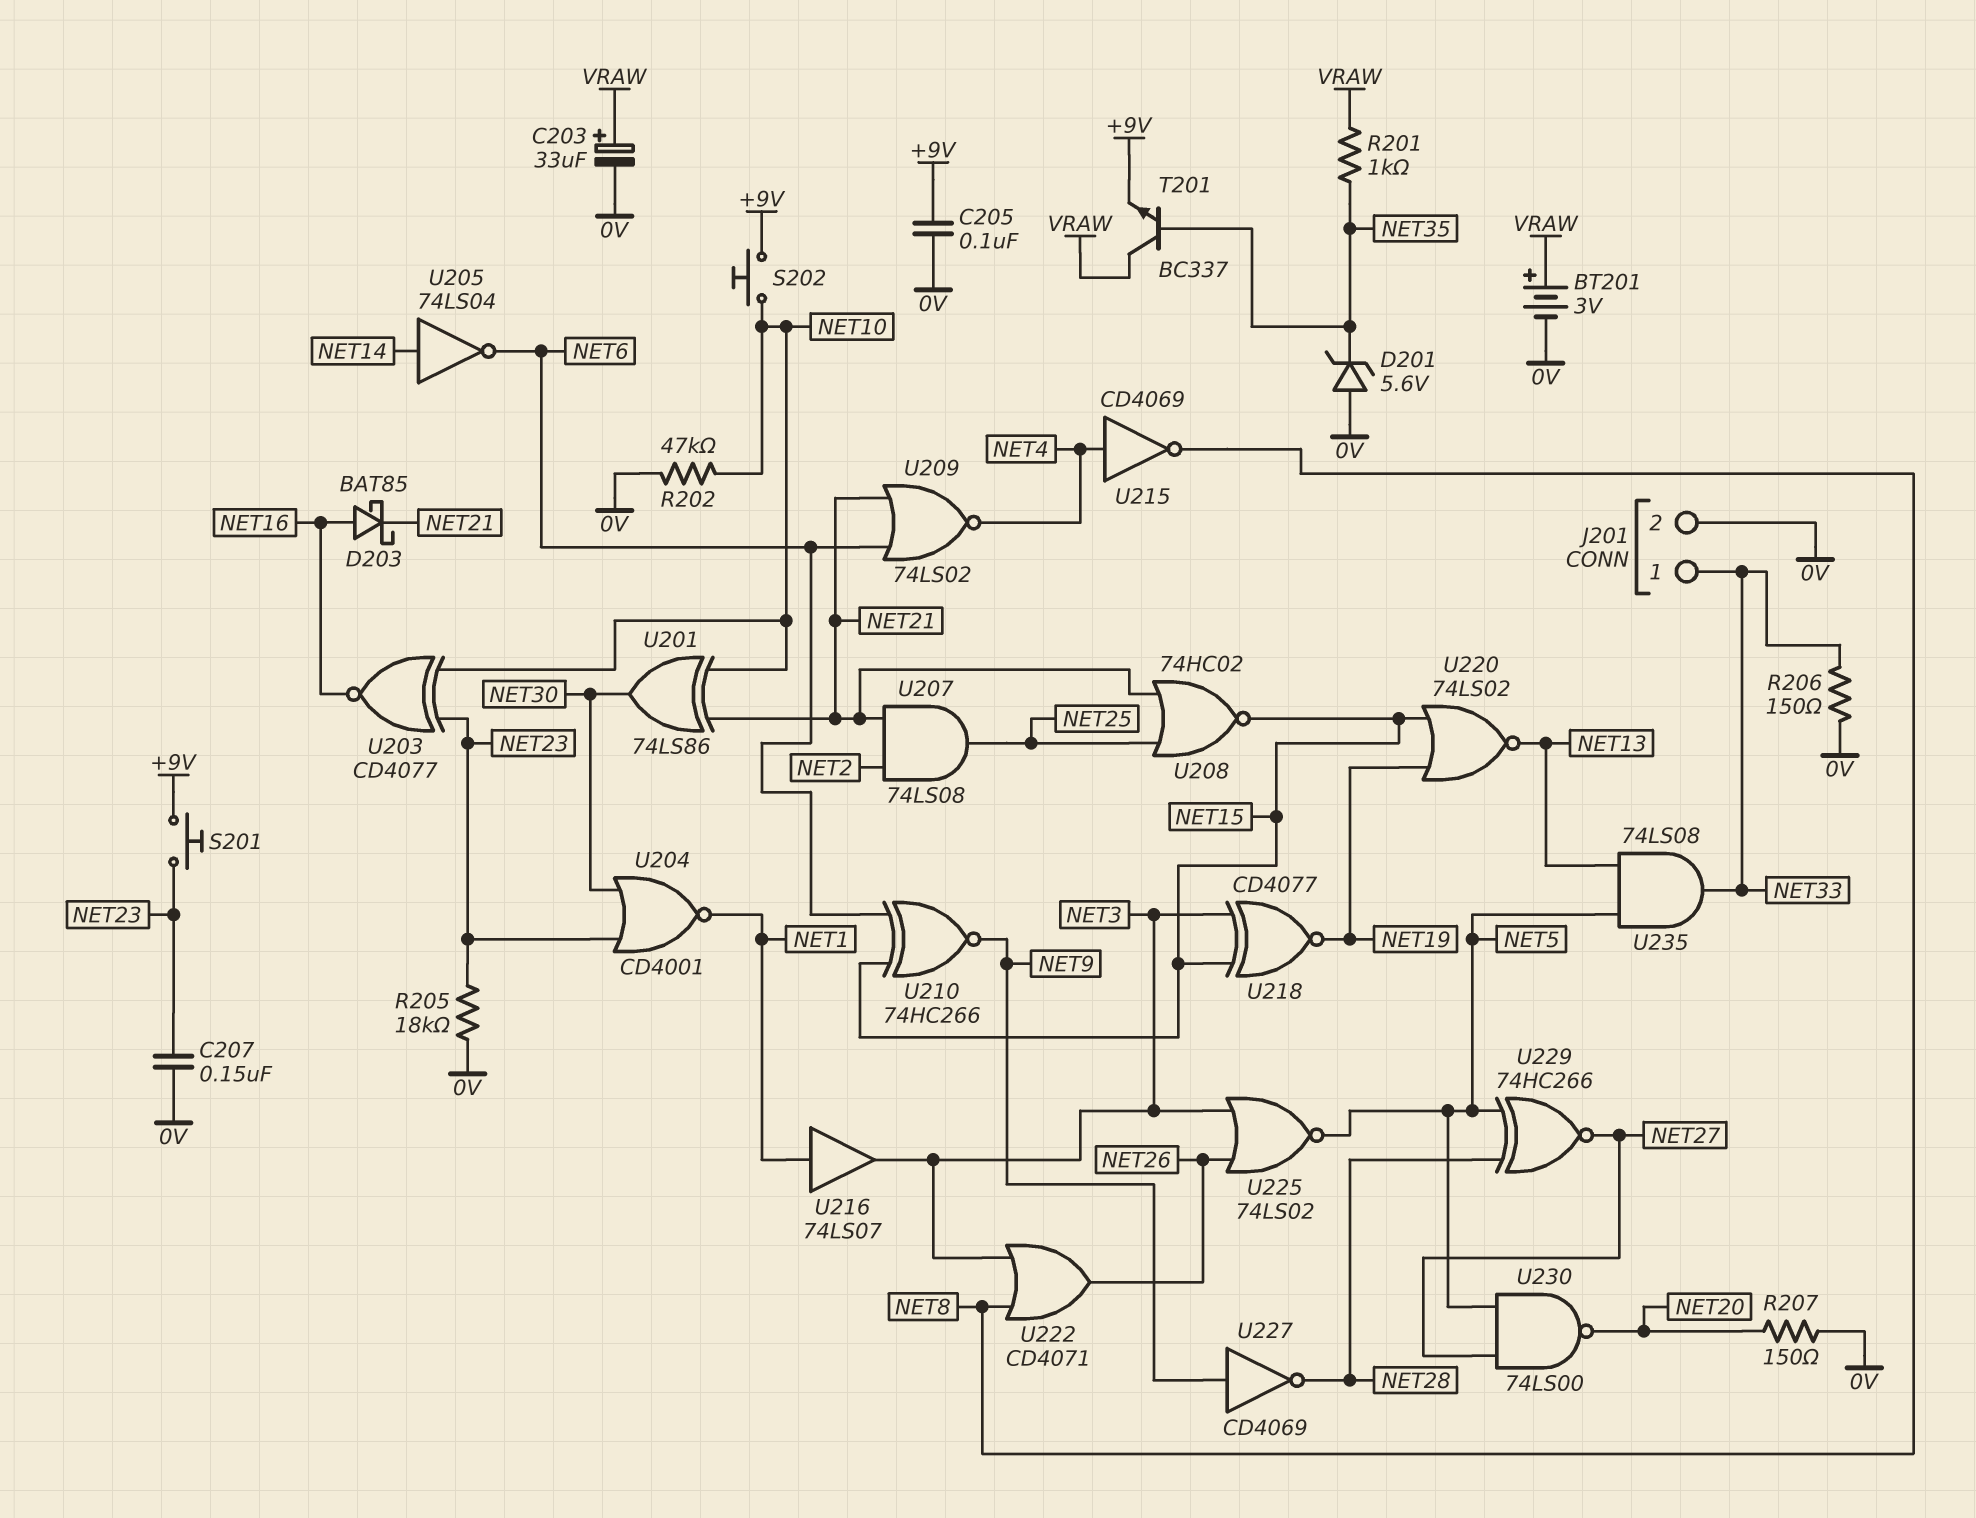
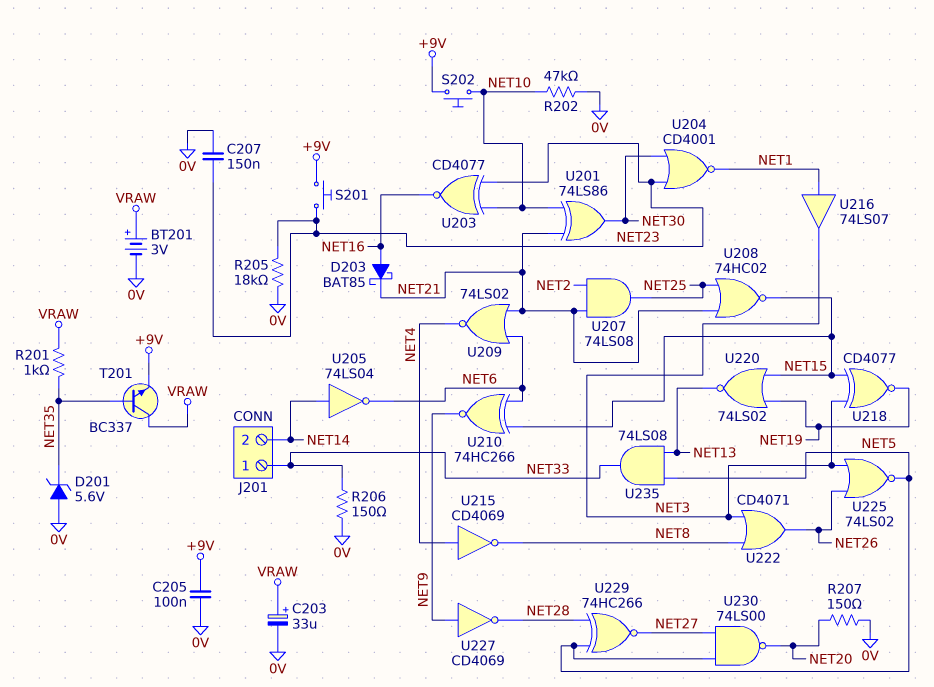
J201 pin 2: 0V -> NET14

